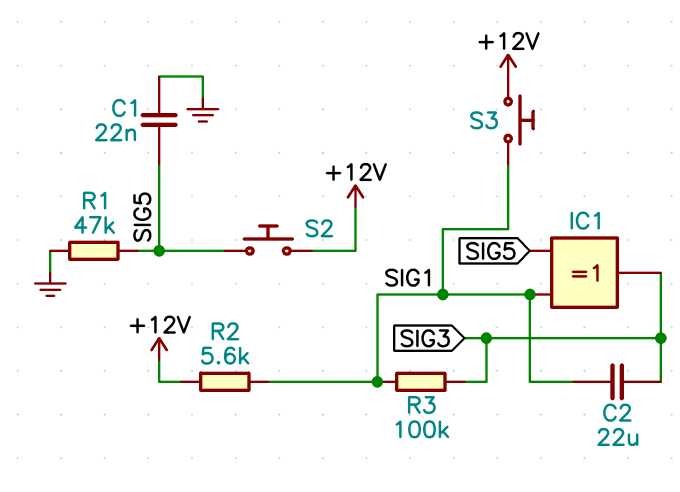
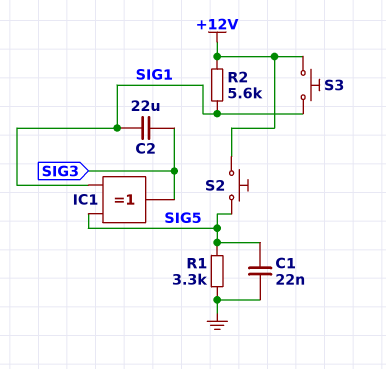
R1: 47k (GND, SIG5) -> 3.3k (GND, SIG5)
R3: 100k (SIG1, SIG3) -> none

